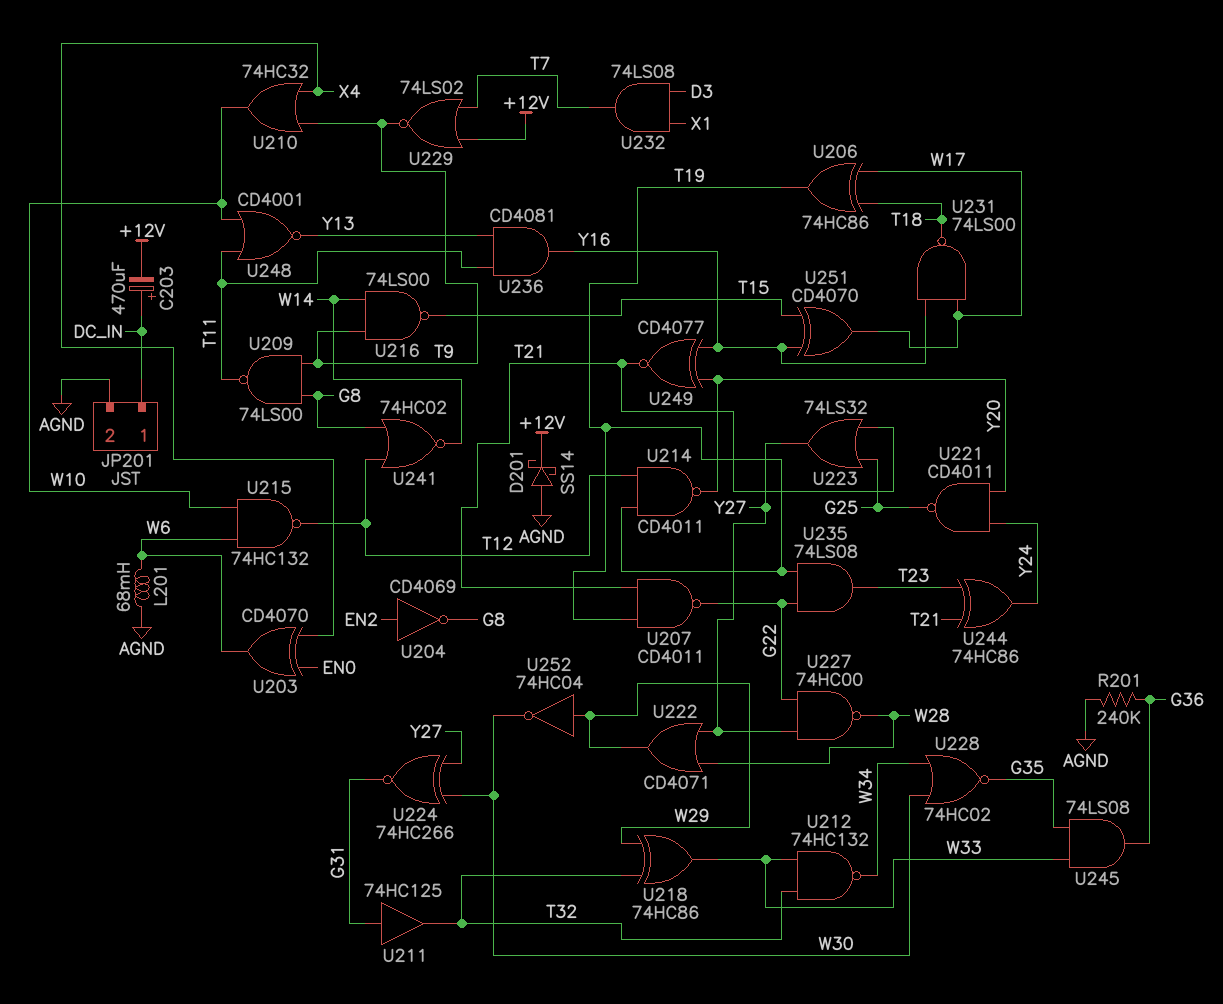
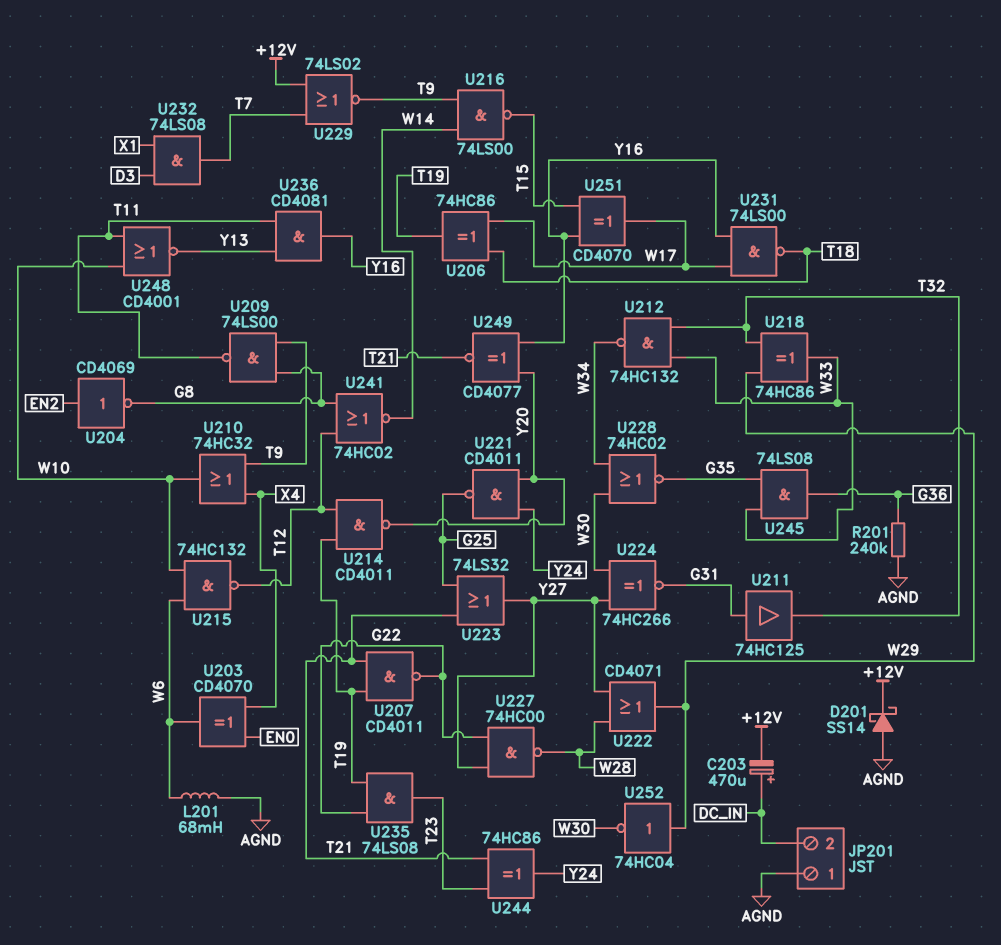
JP201 pin 1: DC_IN -> AGND
JP201 pin 2: AGND -> DC_IN

